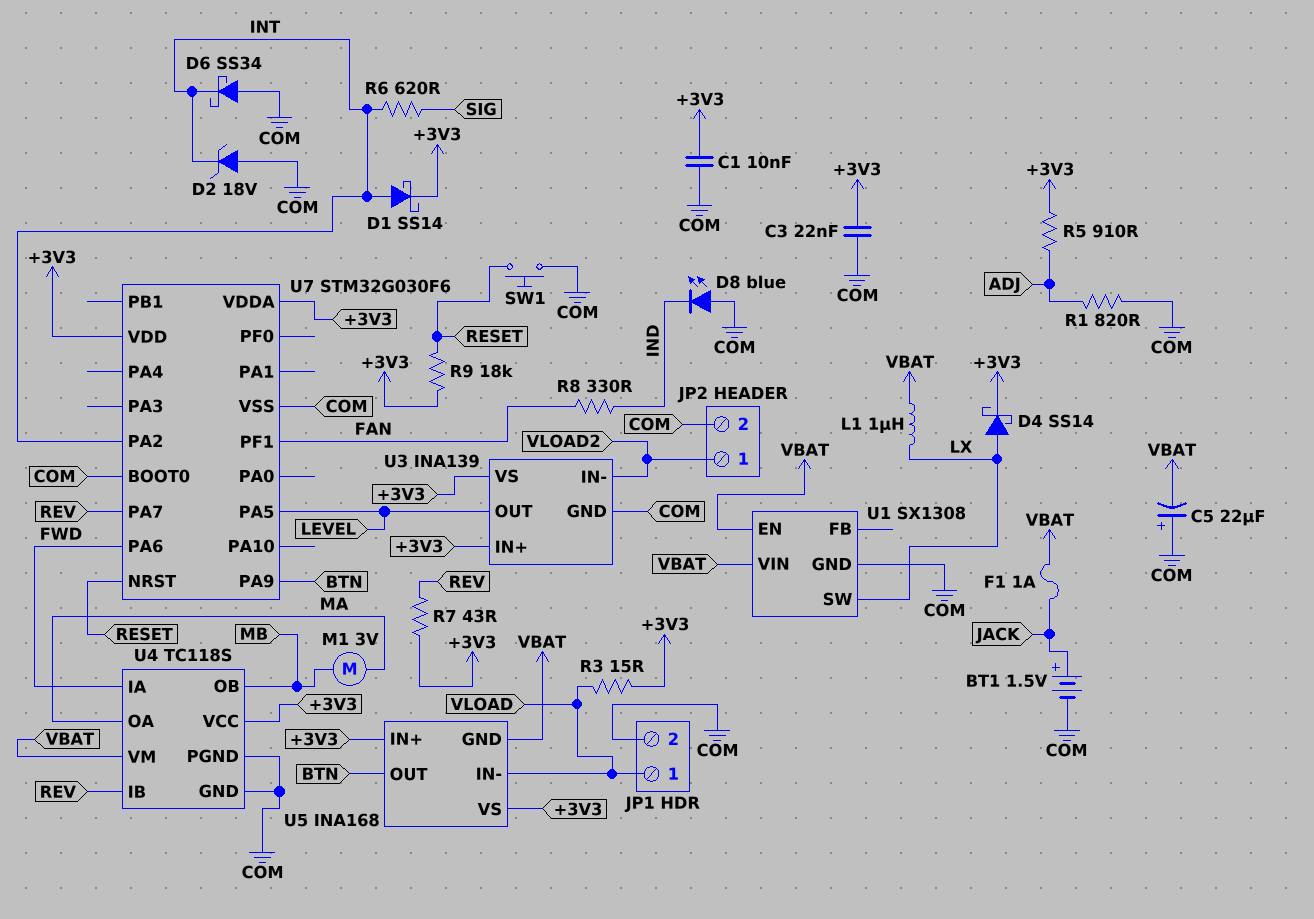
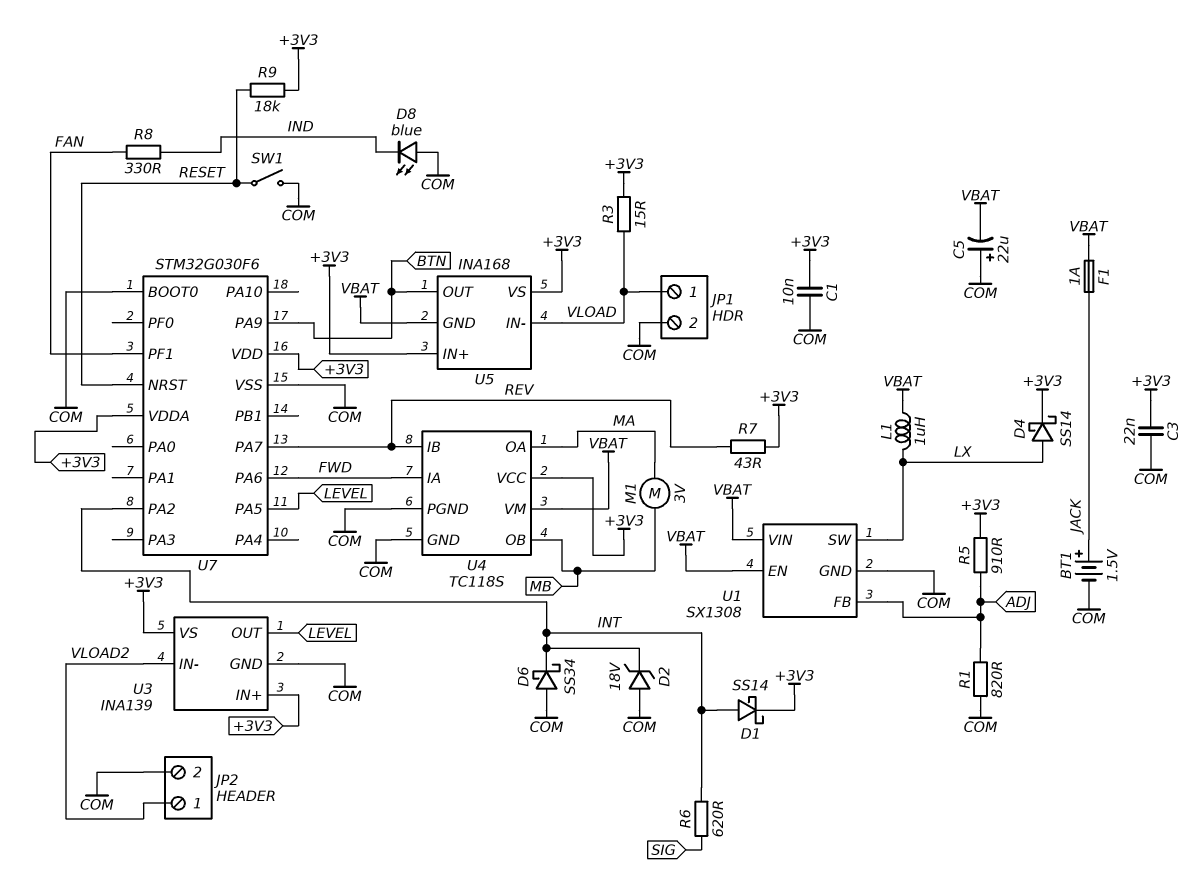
SW1: button (COM, RESET) -> switch (COM, RESET)
U1 pin FB: none -> ADJ

